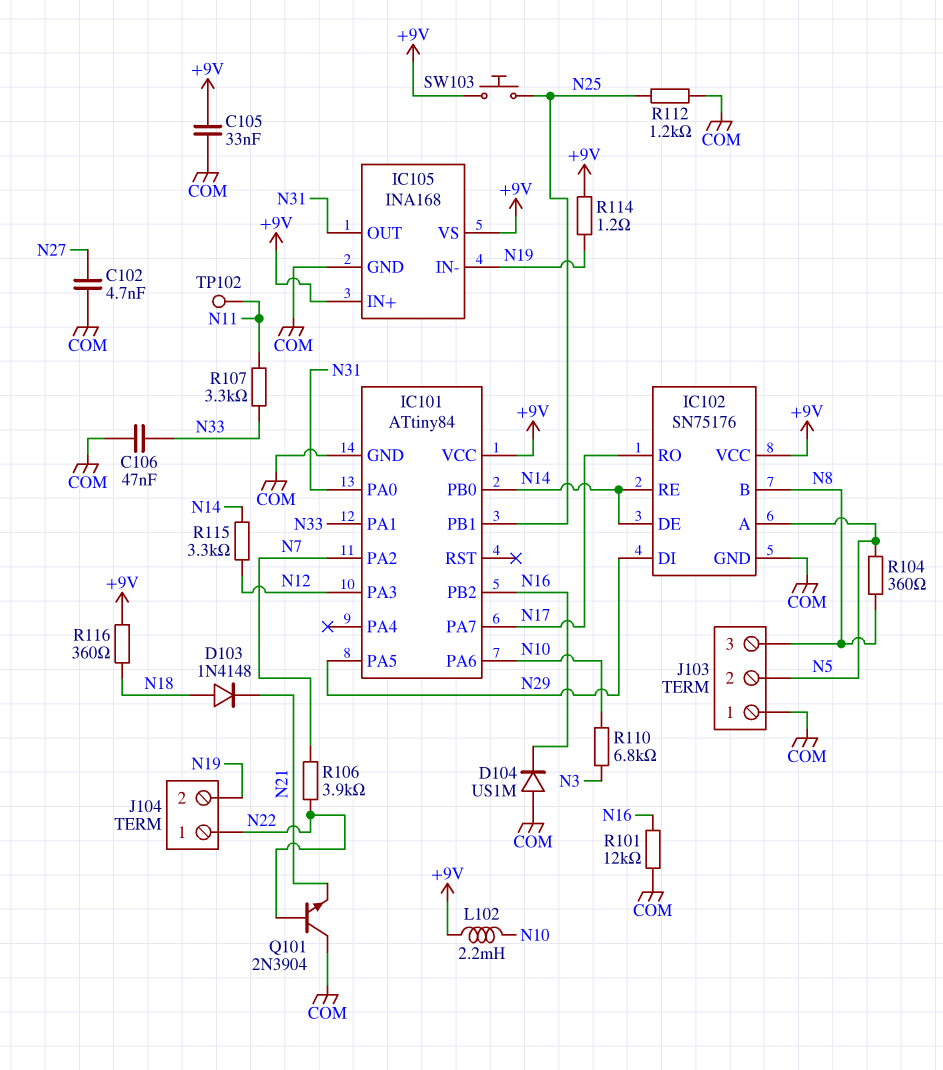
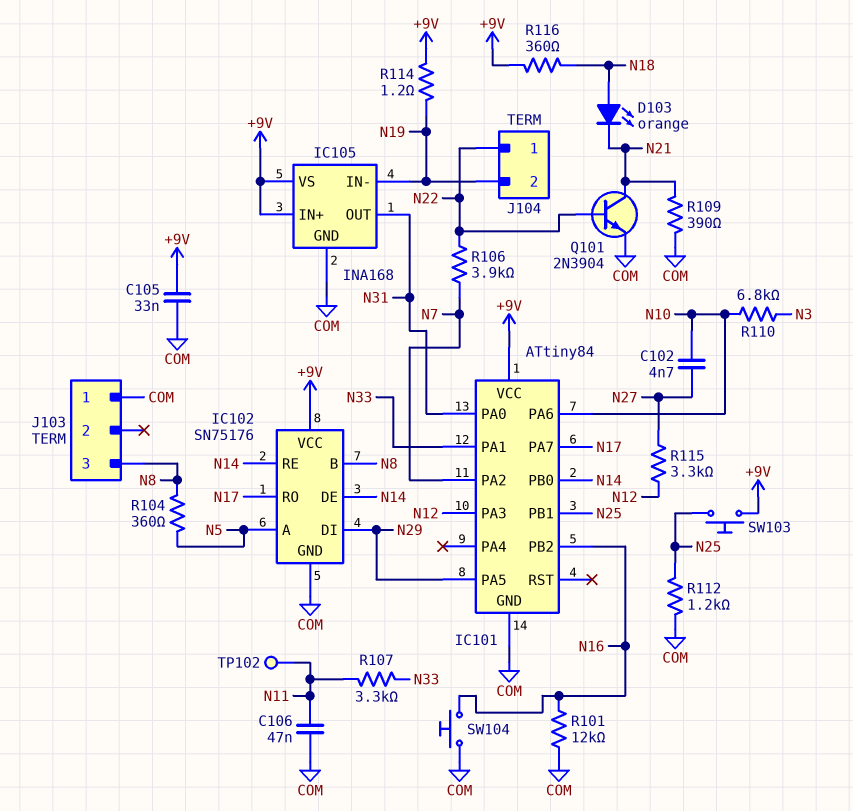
C102: 4.7nF (COM, N27) -> 4.7nF (N10, N27)
C106: 47nF (COM, N33) -> 47nF (COM, N11)
D103: diode 1N4148 (A N18, K N21) -> LED orange (A N18, K N21)
D104: diode US1M (A COM, K N16) -> none
J103 pin 2: N5 -> none
L102: 2.2mH (+9V, N10) -> none
Q101: NPN 2N3904 (B N22, C COM, E N21) -> NPN 2N3904 (B N22, C N21, E COM)
R109: none -> 390 (COM, N21)
R115: 3.3k (N12, N14) -> 3.3k (N12, N27)
SW104: none -> button (COM, N16)

